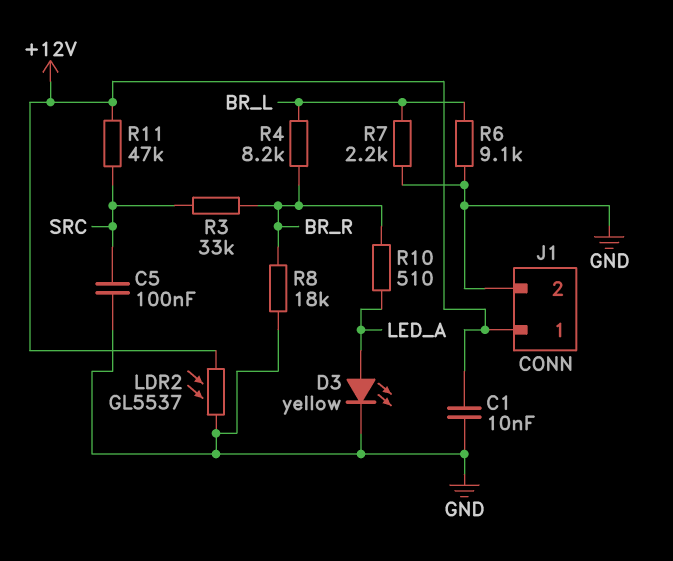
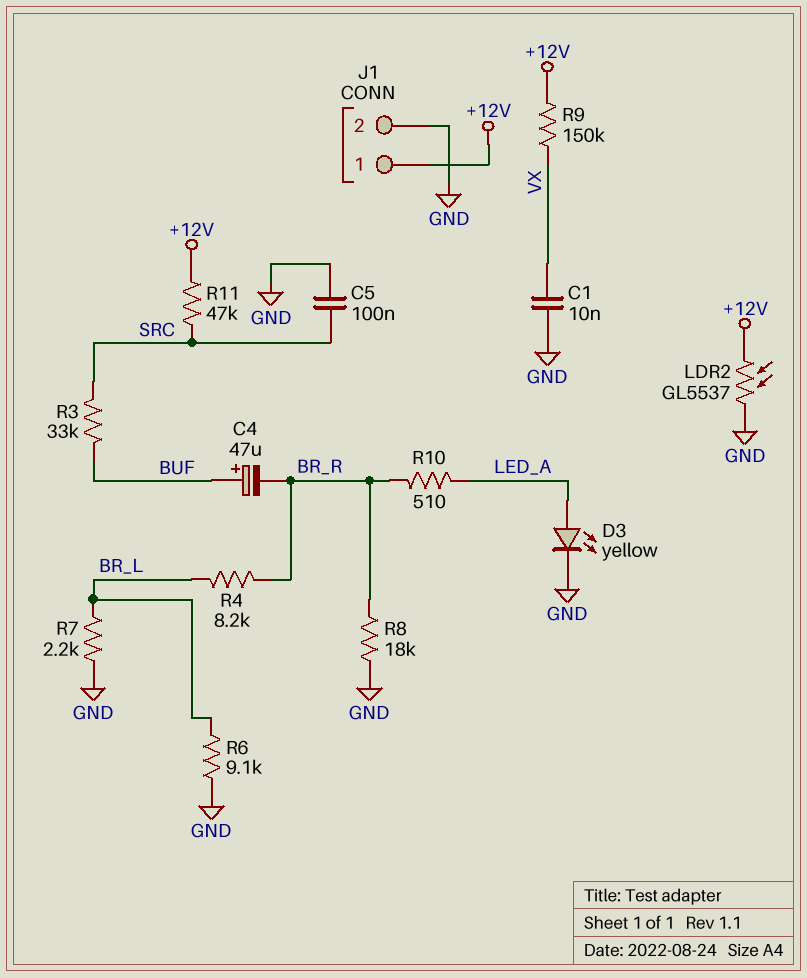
C1: 10nF (+12V, GND) -> 10nF (GND, VX)
C4: none -> 47uF (plus BUF, minus BR_R)
R3: 33k (BR_R, SRC) -> 33k (BUF, SRC)
R9: none -> 150k (+12V, VX)

